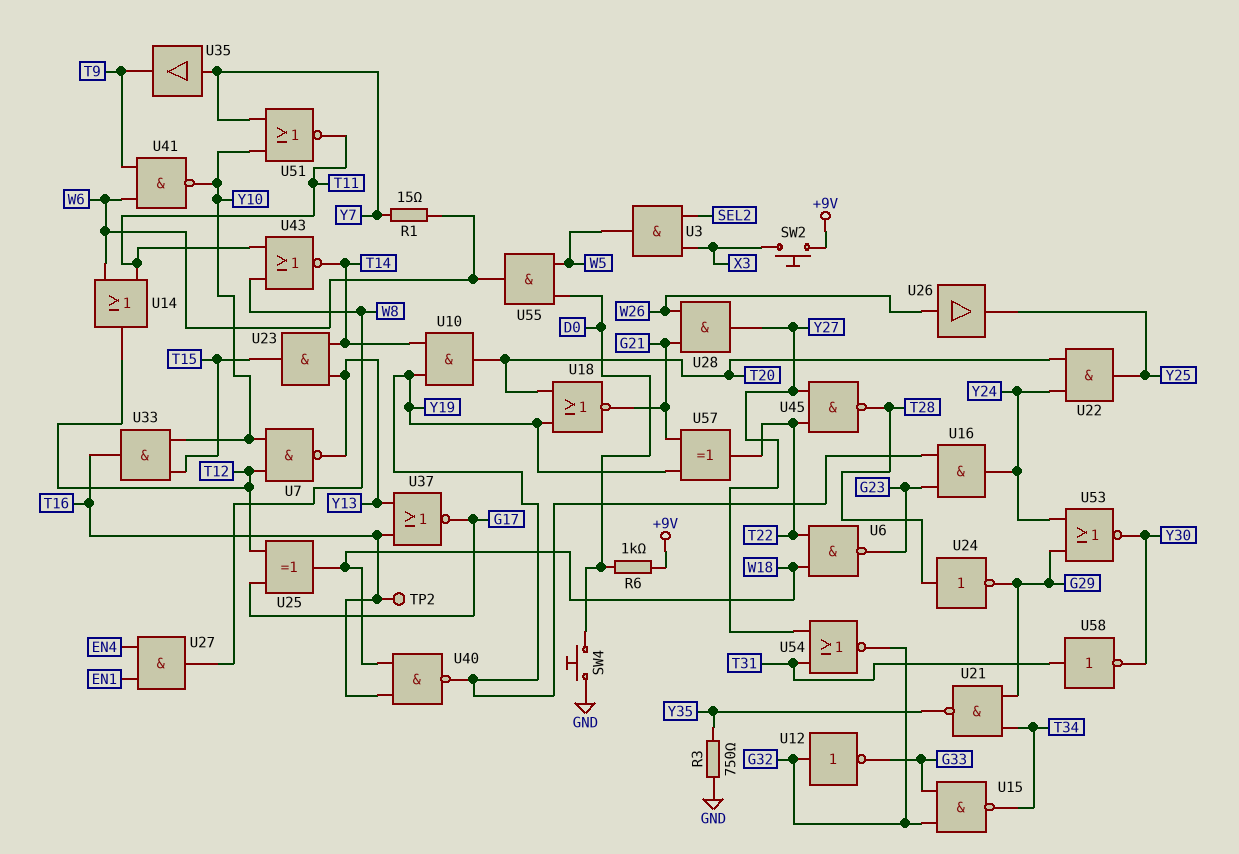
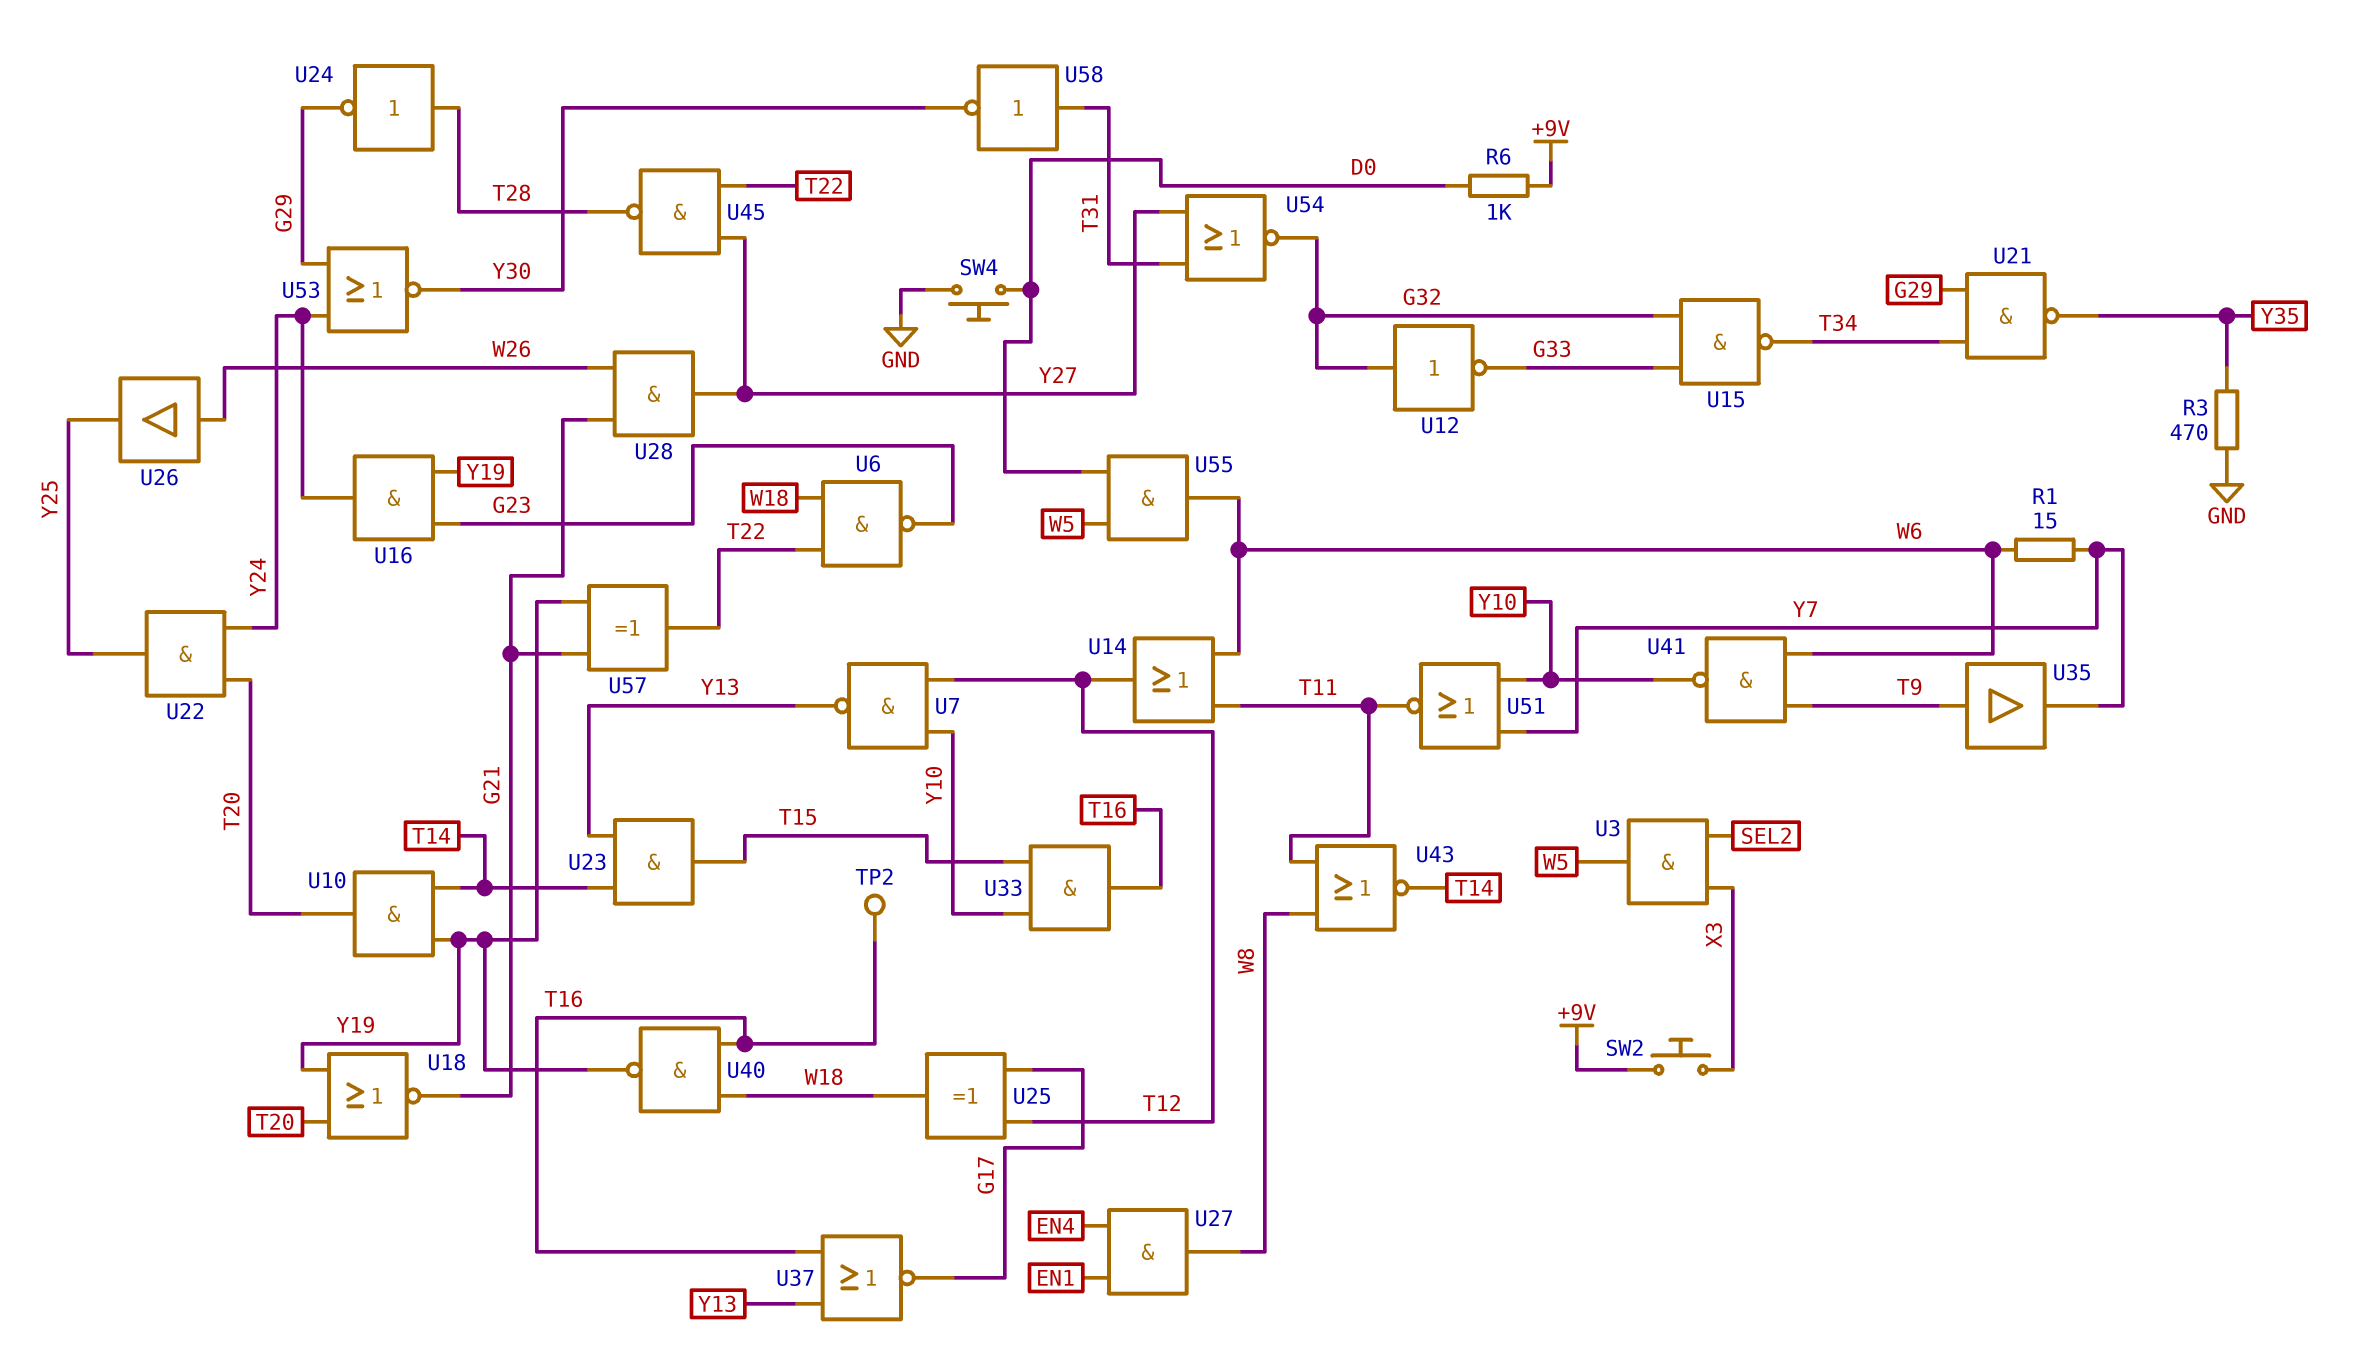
R3: 750 (GND, Y35) -> 470 (GND, Y35)
U35: buffer (in Y7, out T9) -> buffer (in T9, out Y7)

